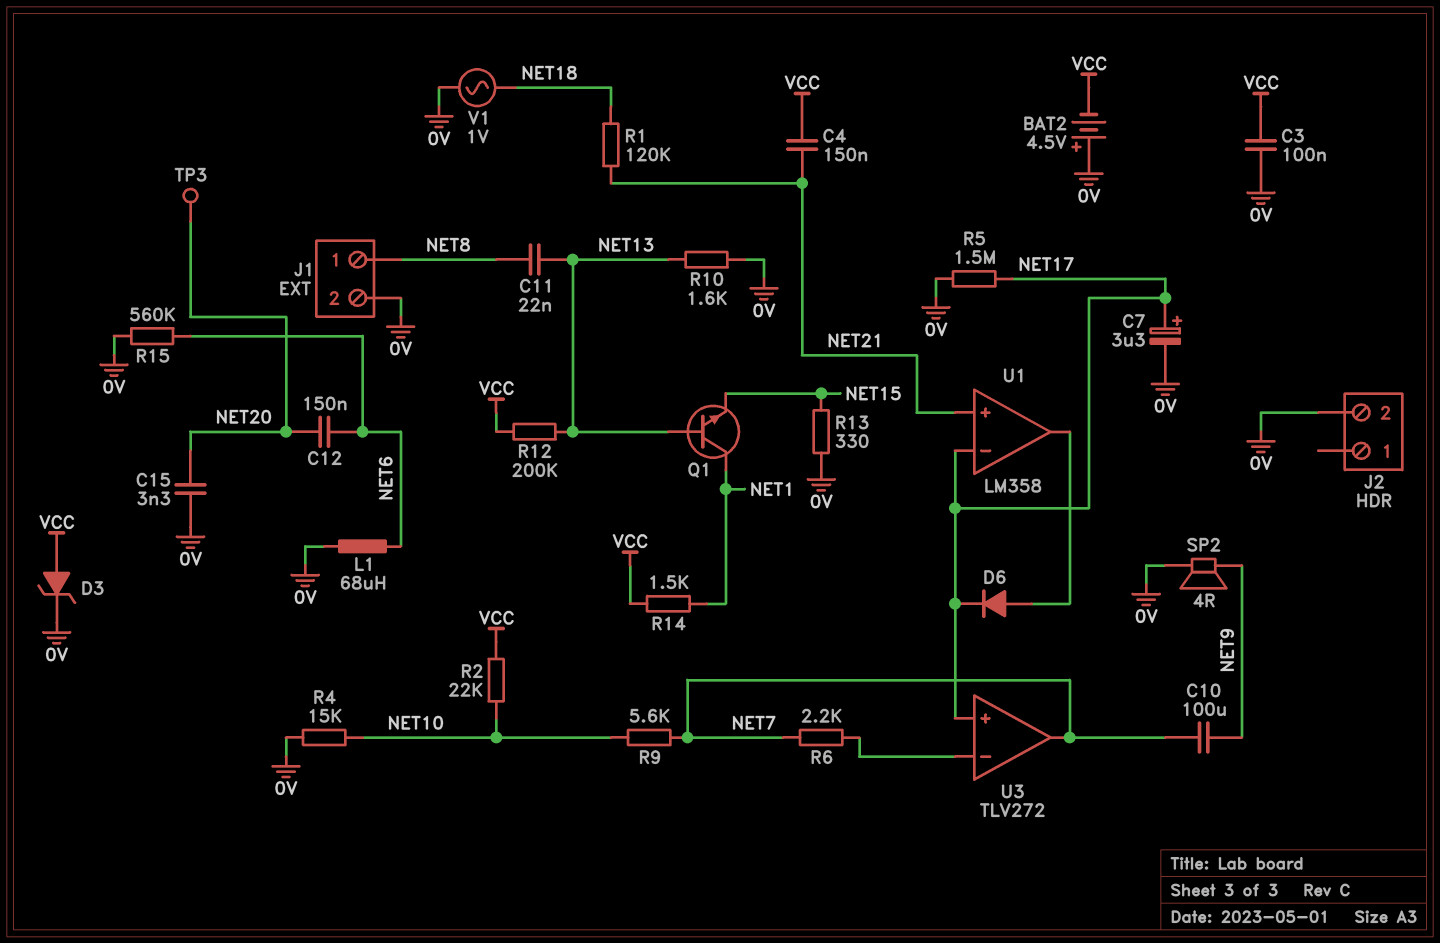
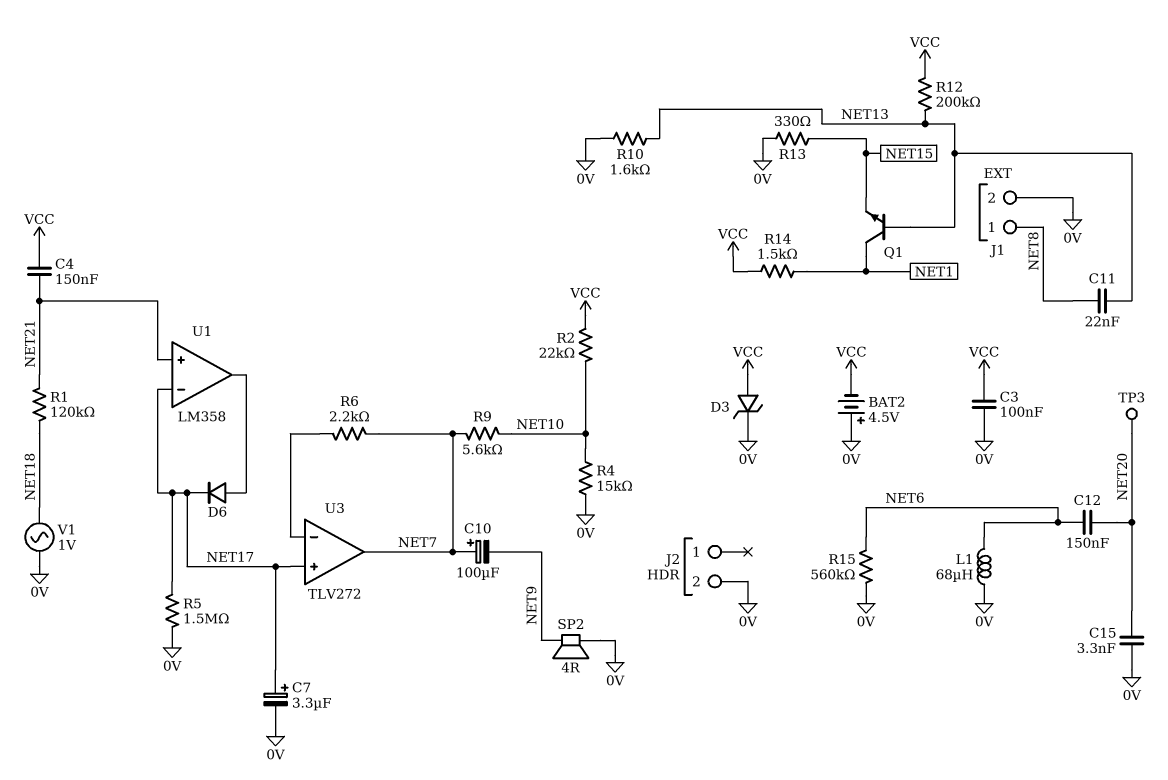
C10: 100uF (NET7, NET9) -> 100uF (plus NET7, minus NET9)

